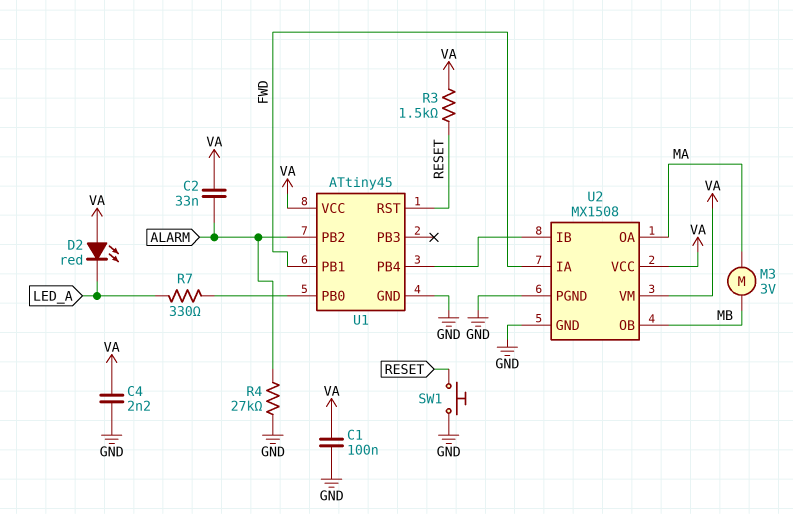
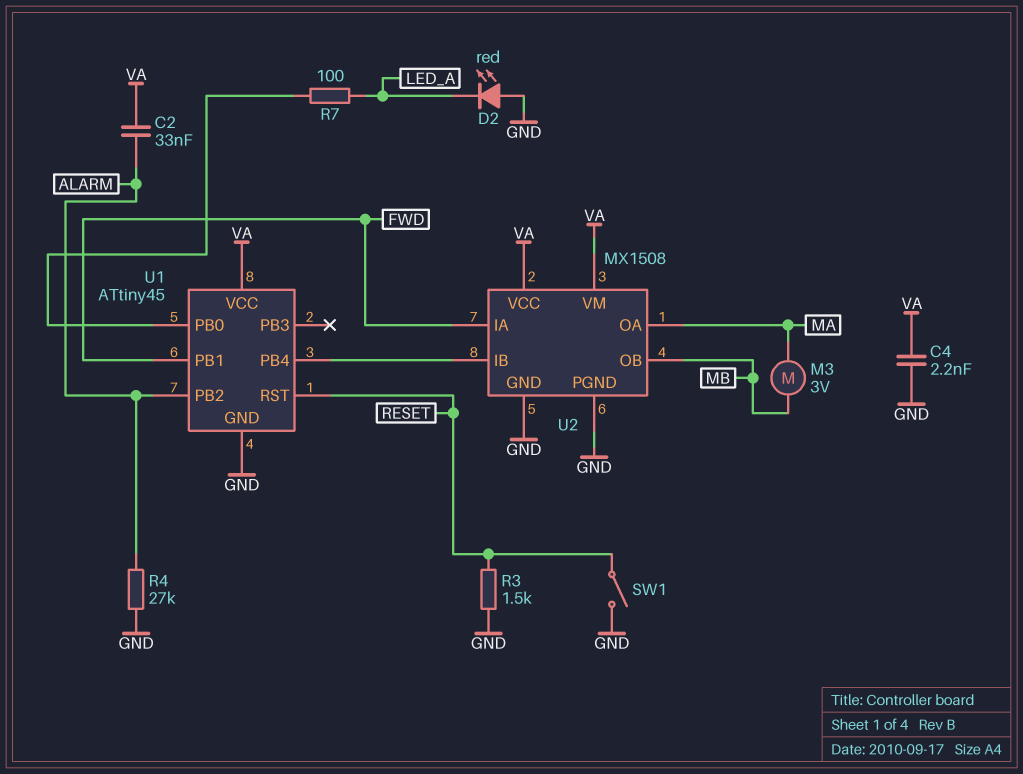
C1: 100nF (GND, VA) -> none
D2: LED red (A VA, K LED_A) -> LED red (A GND, K LED_A)
R3: 1.5k (RESET, VA) -> 1.5k (GND, RESET)
R7: 330 (LED_A, U1/PB0) -> 100 (LED_A, U1/PB0)
SW1: button (GND, RESET) -> switch (GND, RESET)

